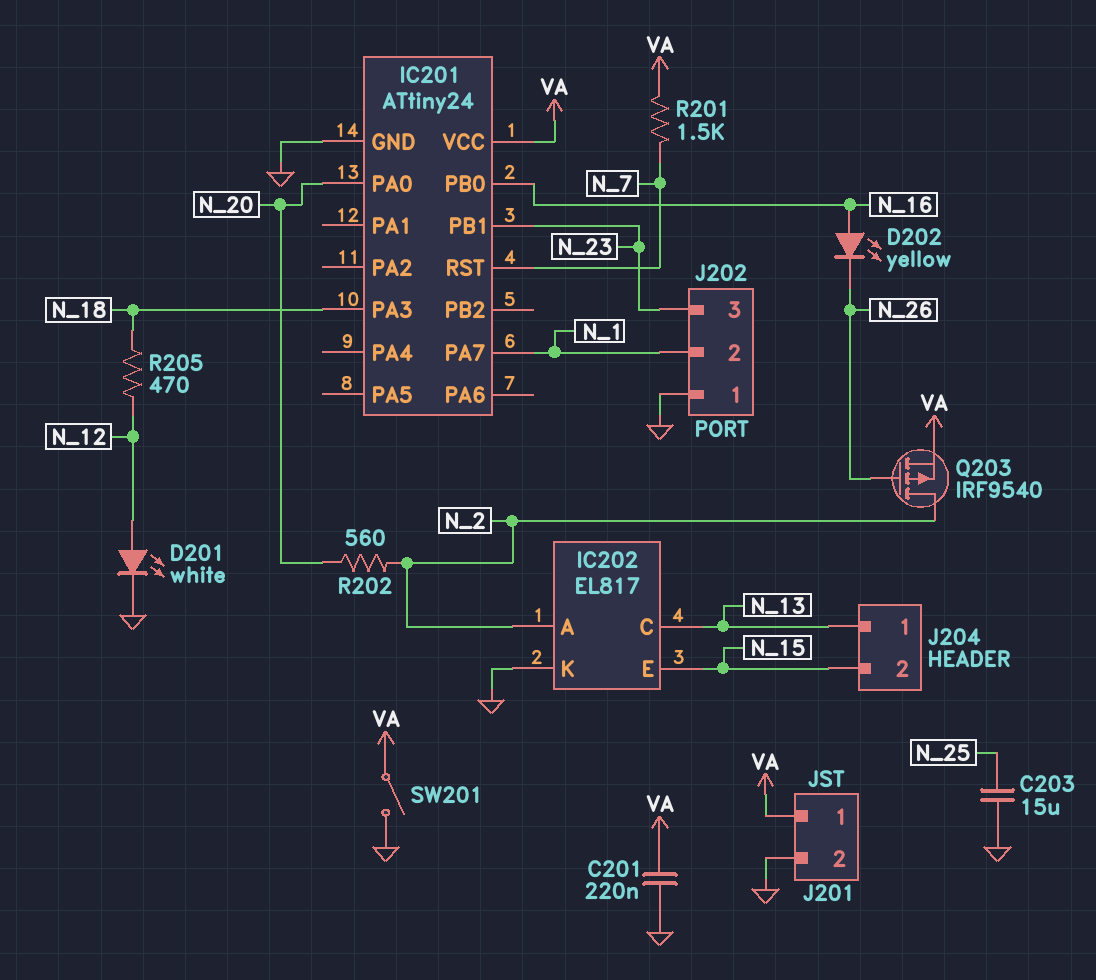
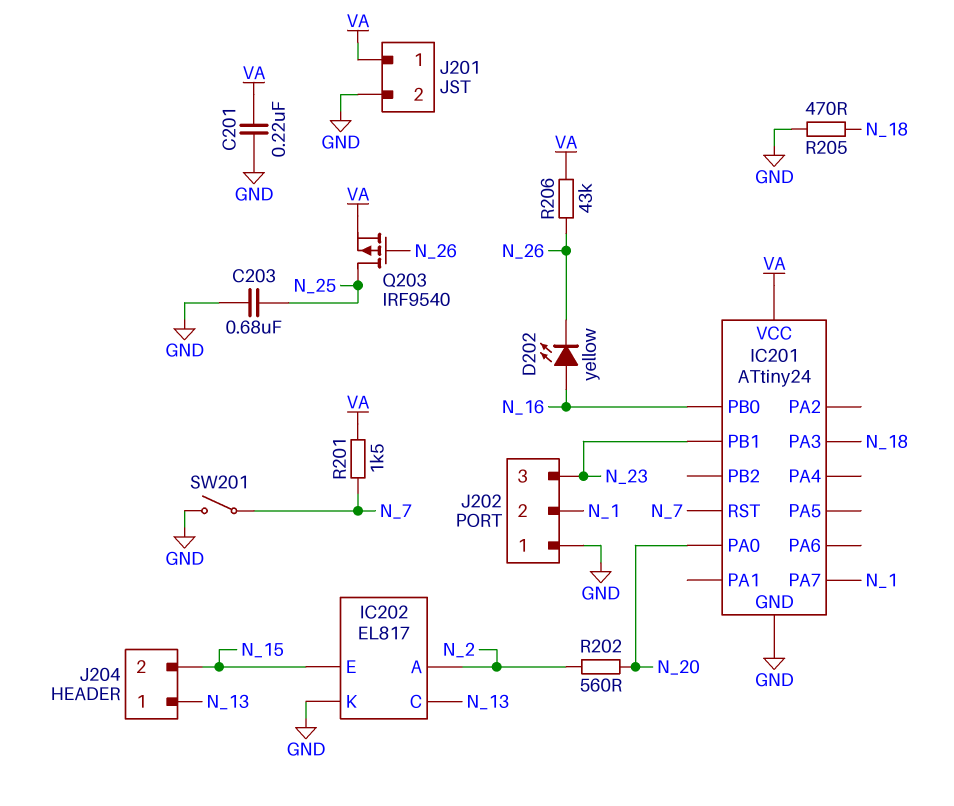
C203: 15uF (GND, N_25) -> 680nF (GND, N_25)
D201: LED white (A N_12, K GND) -> none
Q203: PMOS IRF9540 (G N_26, D N_2, S VA) -> PMOS IRF9540 (G N_26, D N_25, S VA)
R205: 470 (N_12, N_18) -> 470 (GND, N_18)
R206: none -> 43k (N_26, VA)
SW201: switch (GND, VA) -> switch (GND, N_7)

